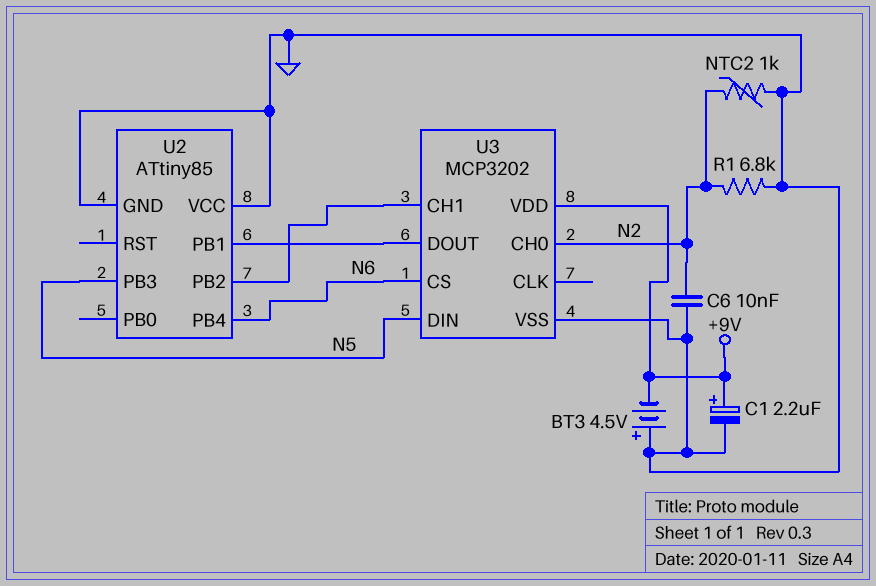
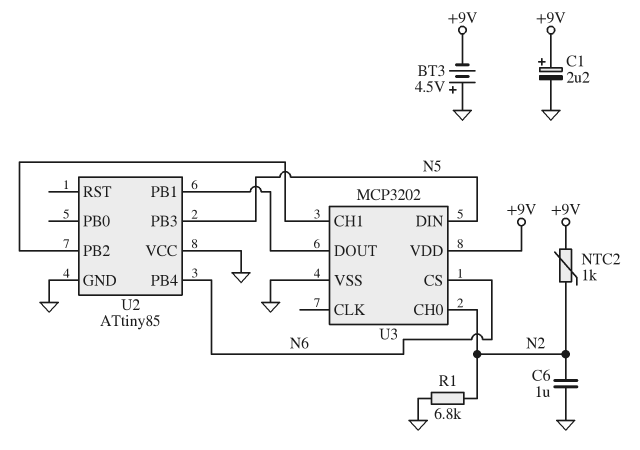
C6: 10nF (GND, N2) -> 1uF (GND, N2)
NTC2: 1k (GND, N2) -> 1k (+9V, N2)

